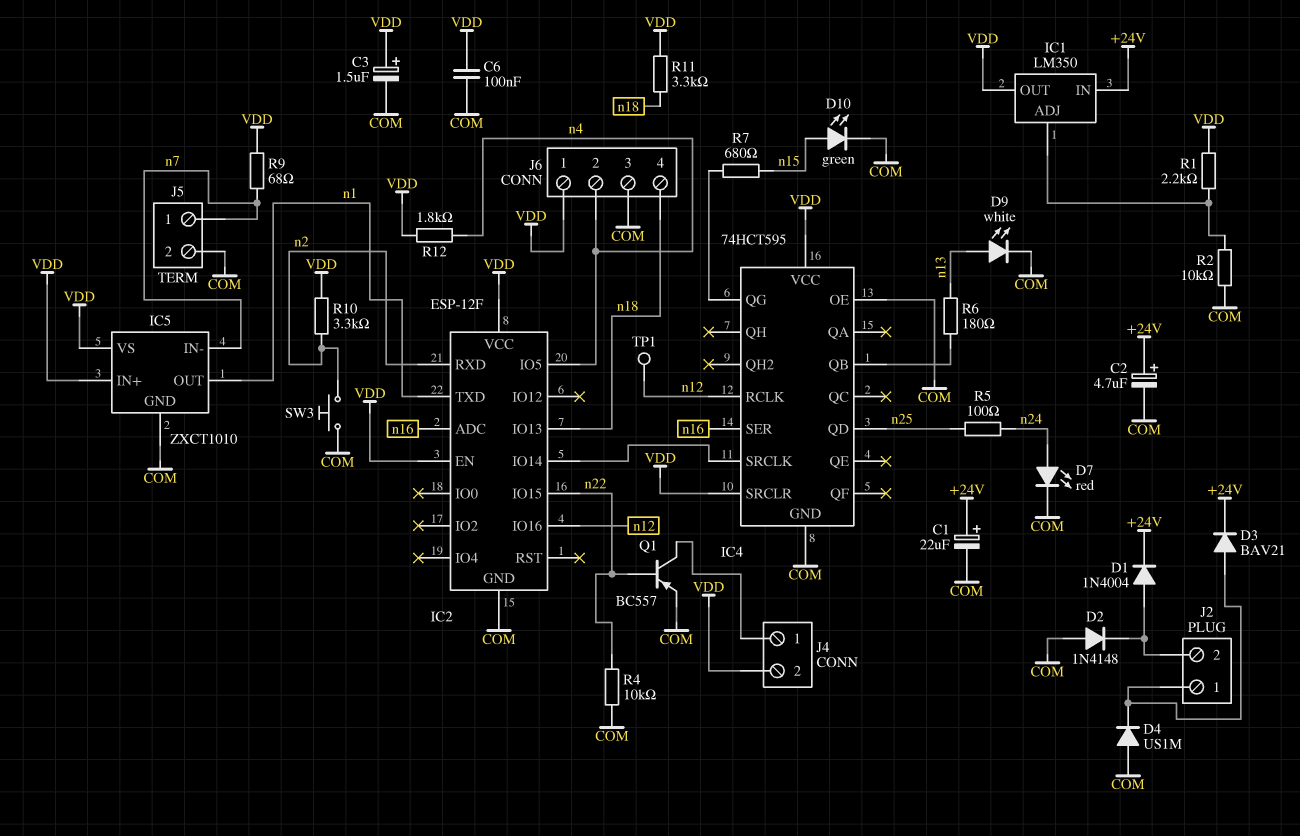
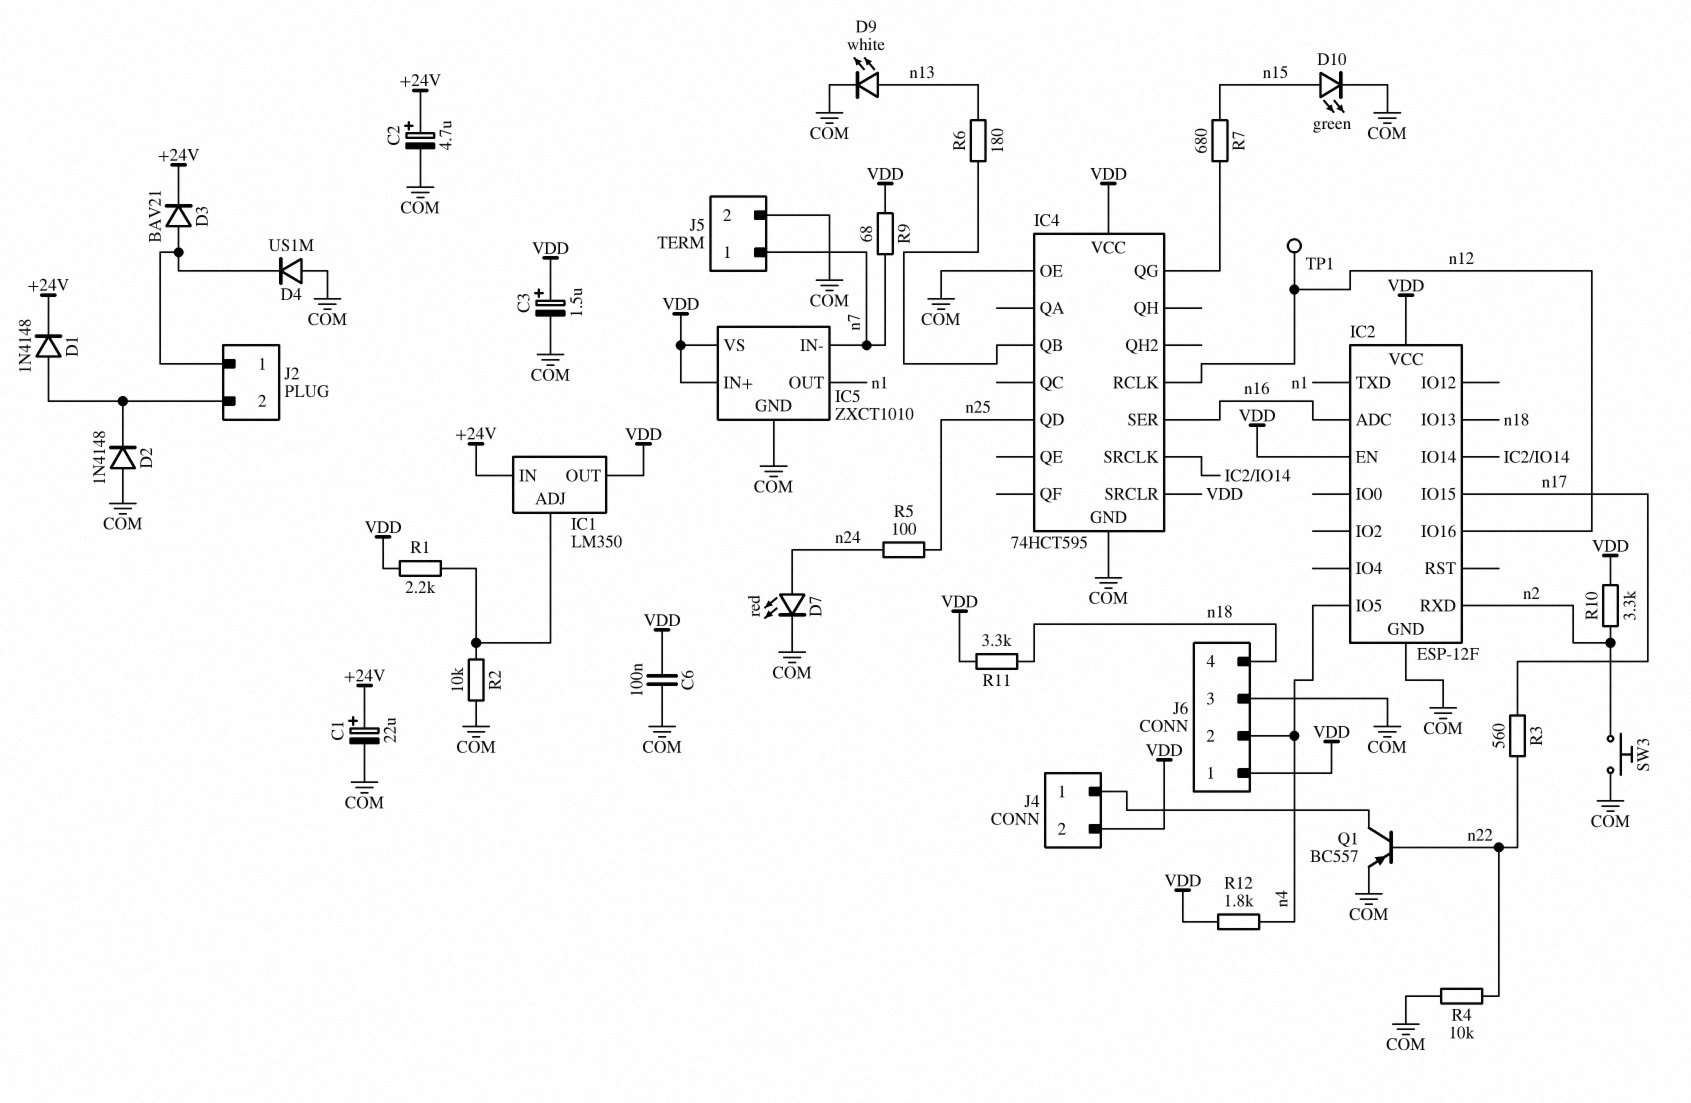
D1: diode 1N4004 (A J2/2, K +24V) -> diode 1N4148 (A J2/2, K +24V)
IC2 pin IO15: n22 -> n17
R3: none -> 560 (n17, n22)

